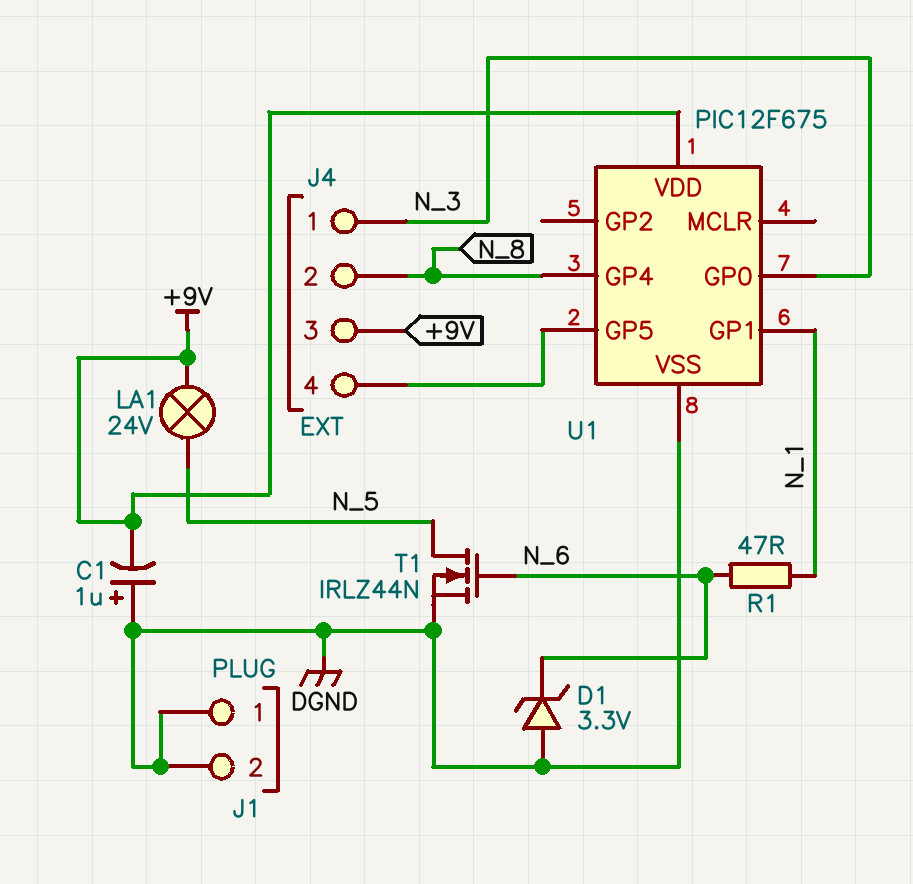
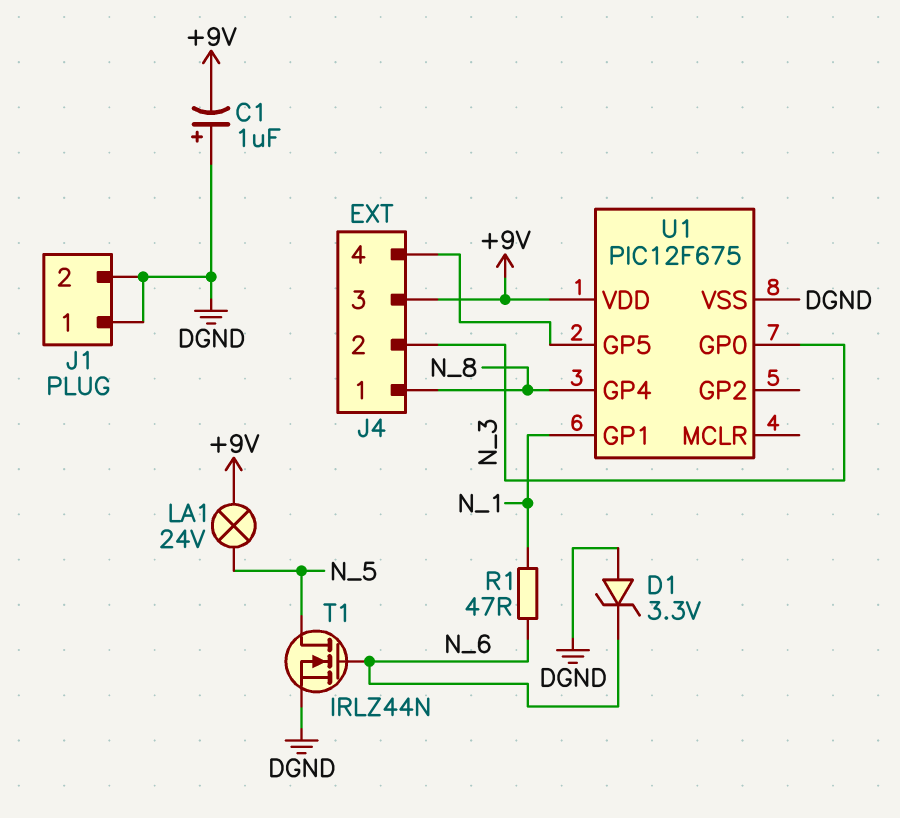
J4 pin 1: N_3 -> N_8
J4 pin 2: N_8 -> N_3

